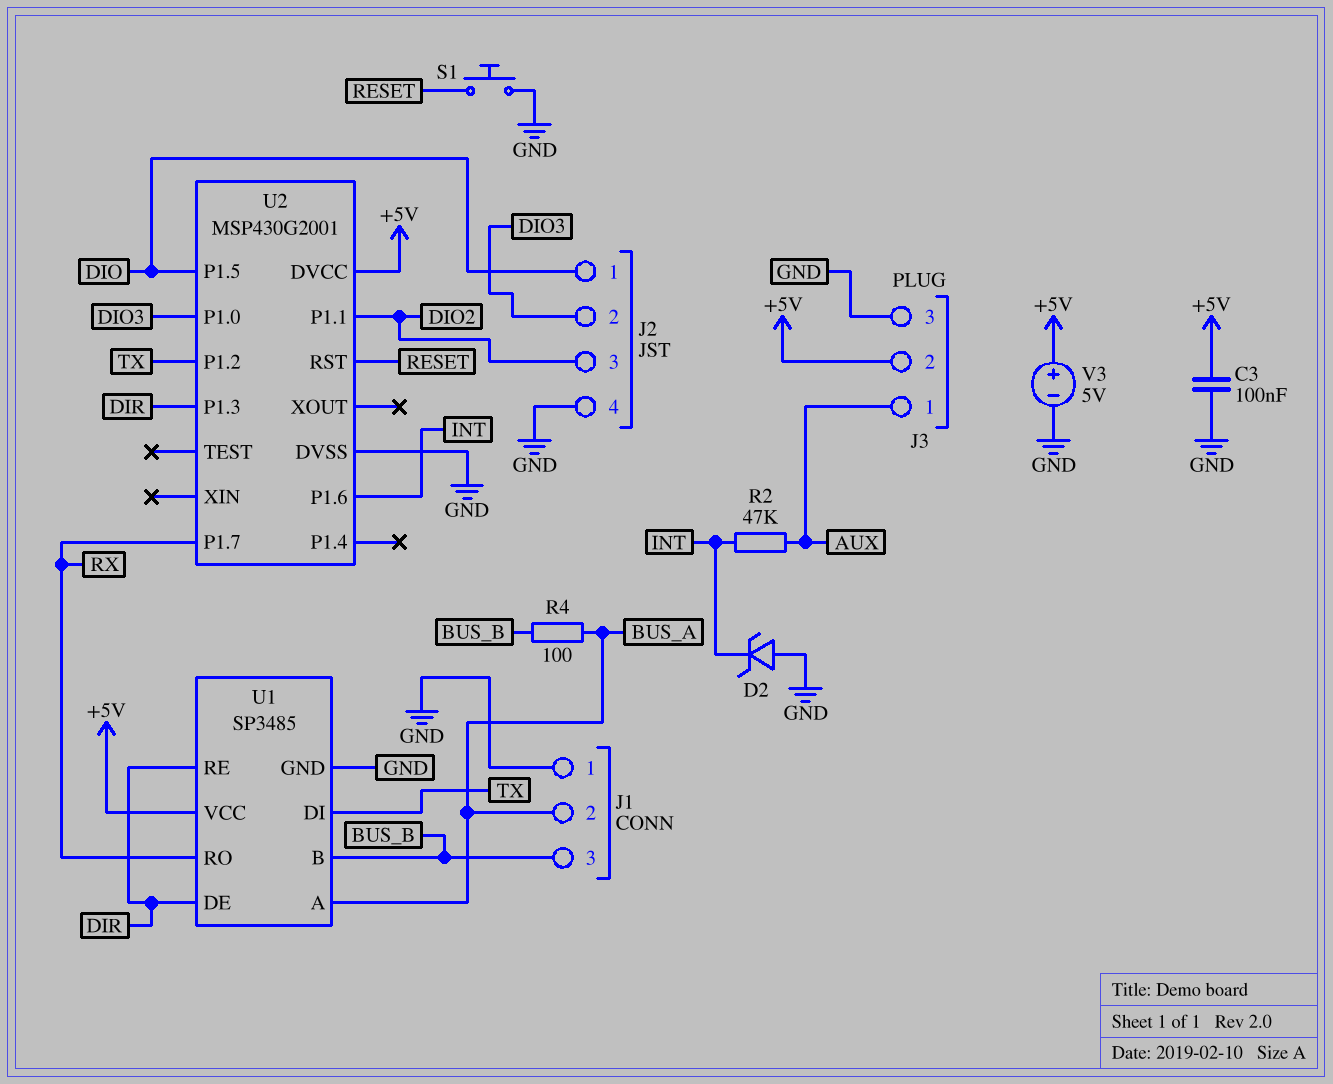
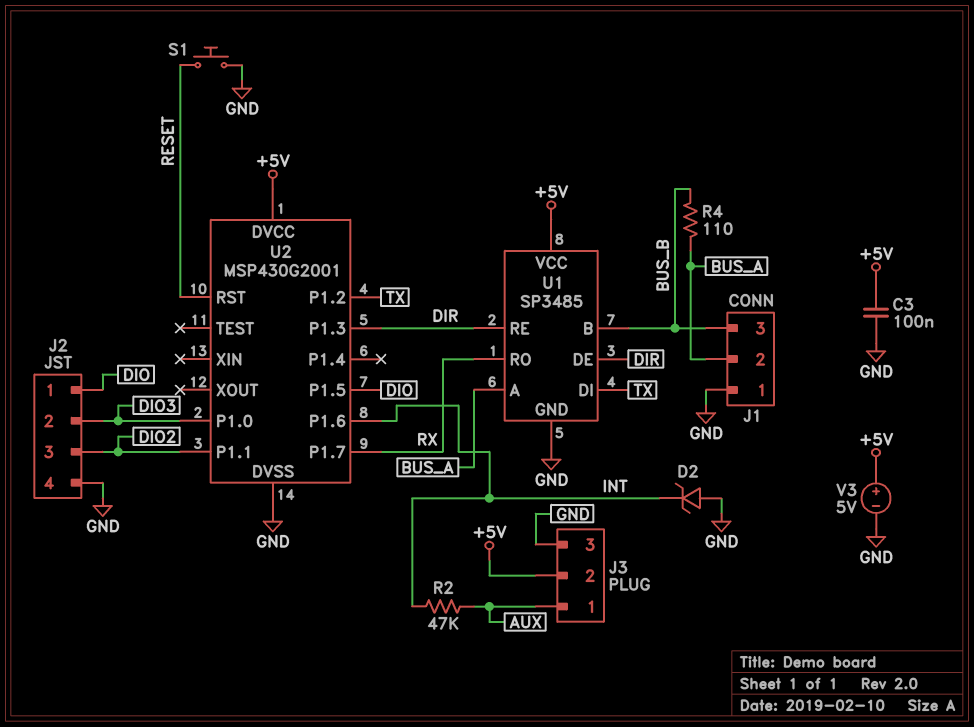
R4: 100 (BUS_A, BUS_B) -> 110 (BUS_A, BUS_B)

